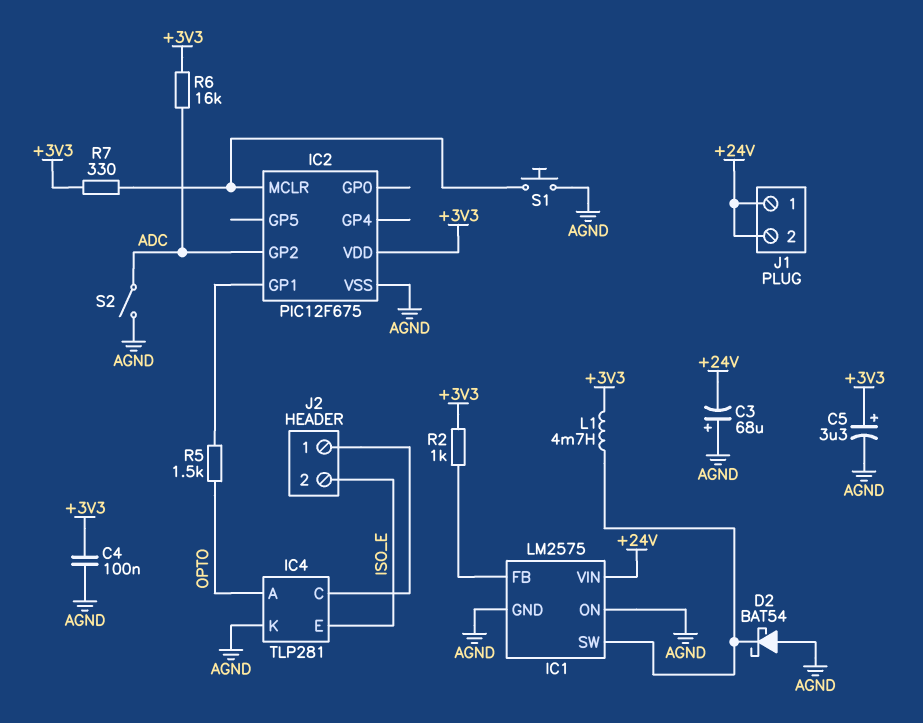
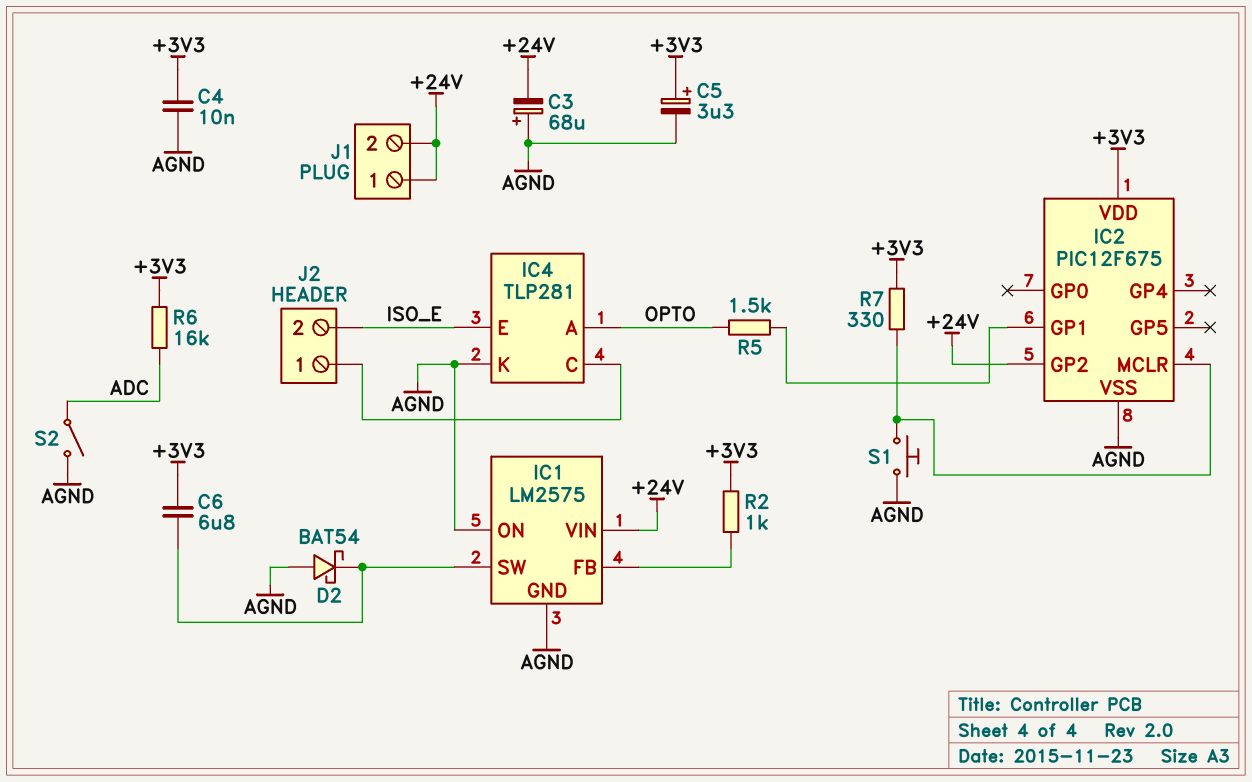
C4: 100nF (+3V3, AGND) -> 10nF (+3V3, AGND)
C6: none -> 6.8uF (+3V3, IC1/SW)
IC2 pin GP2: ADC -> +24V
L1: 4.7mH (+3V3, IC1/SW) -> none

